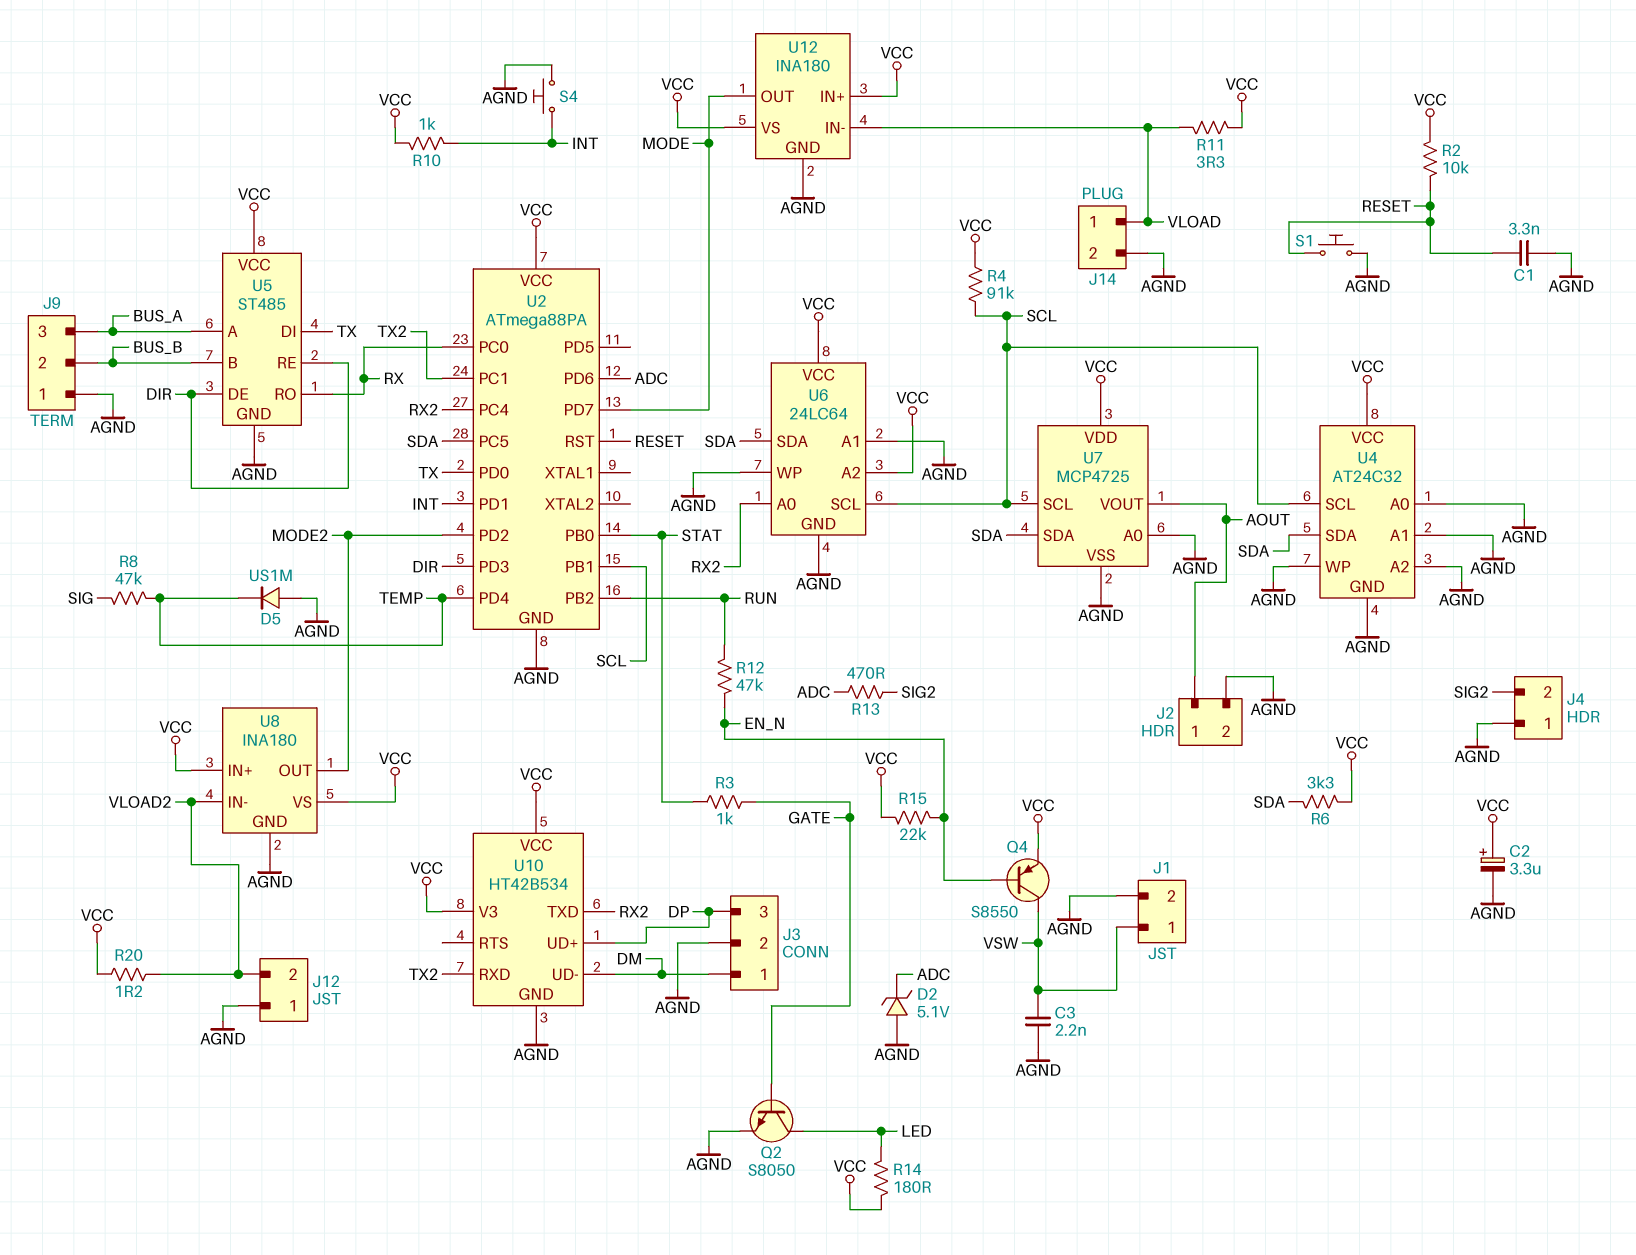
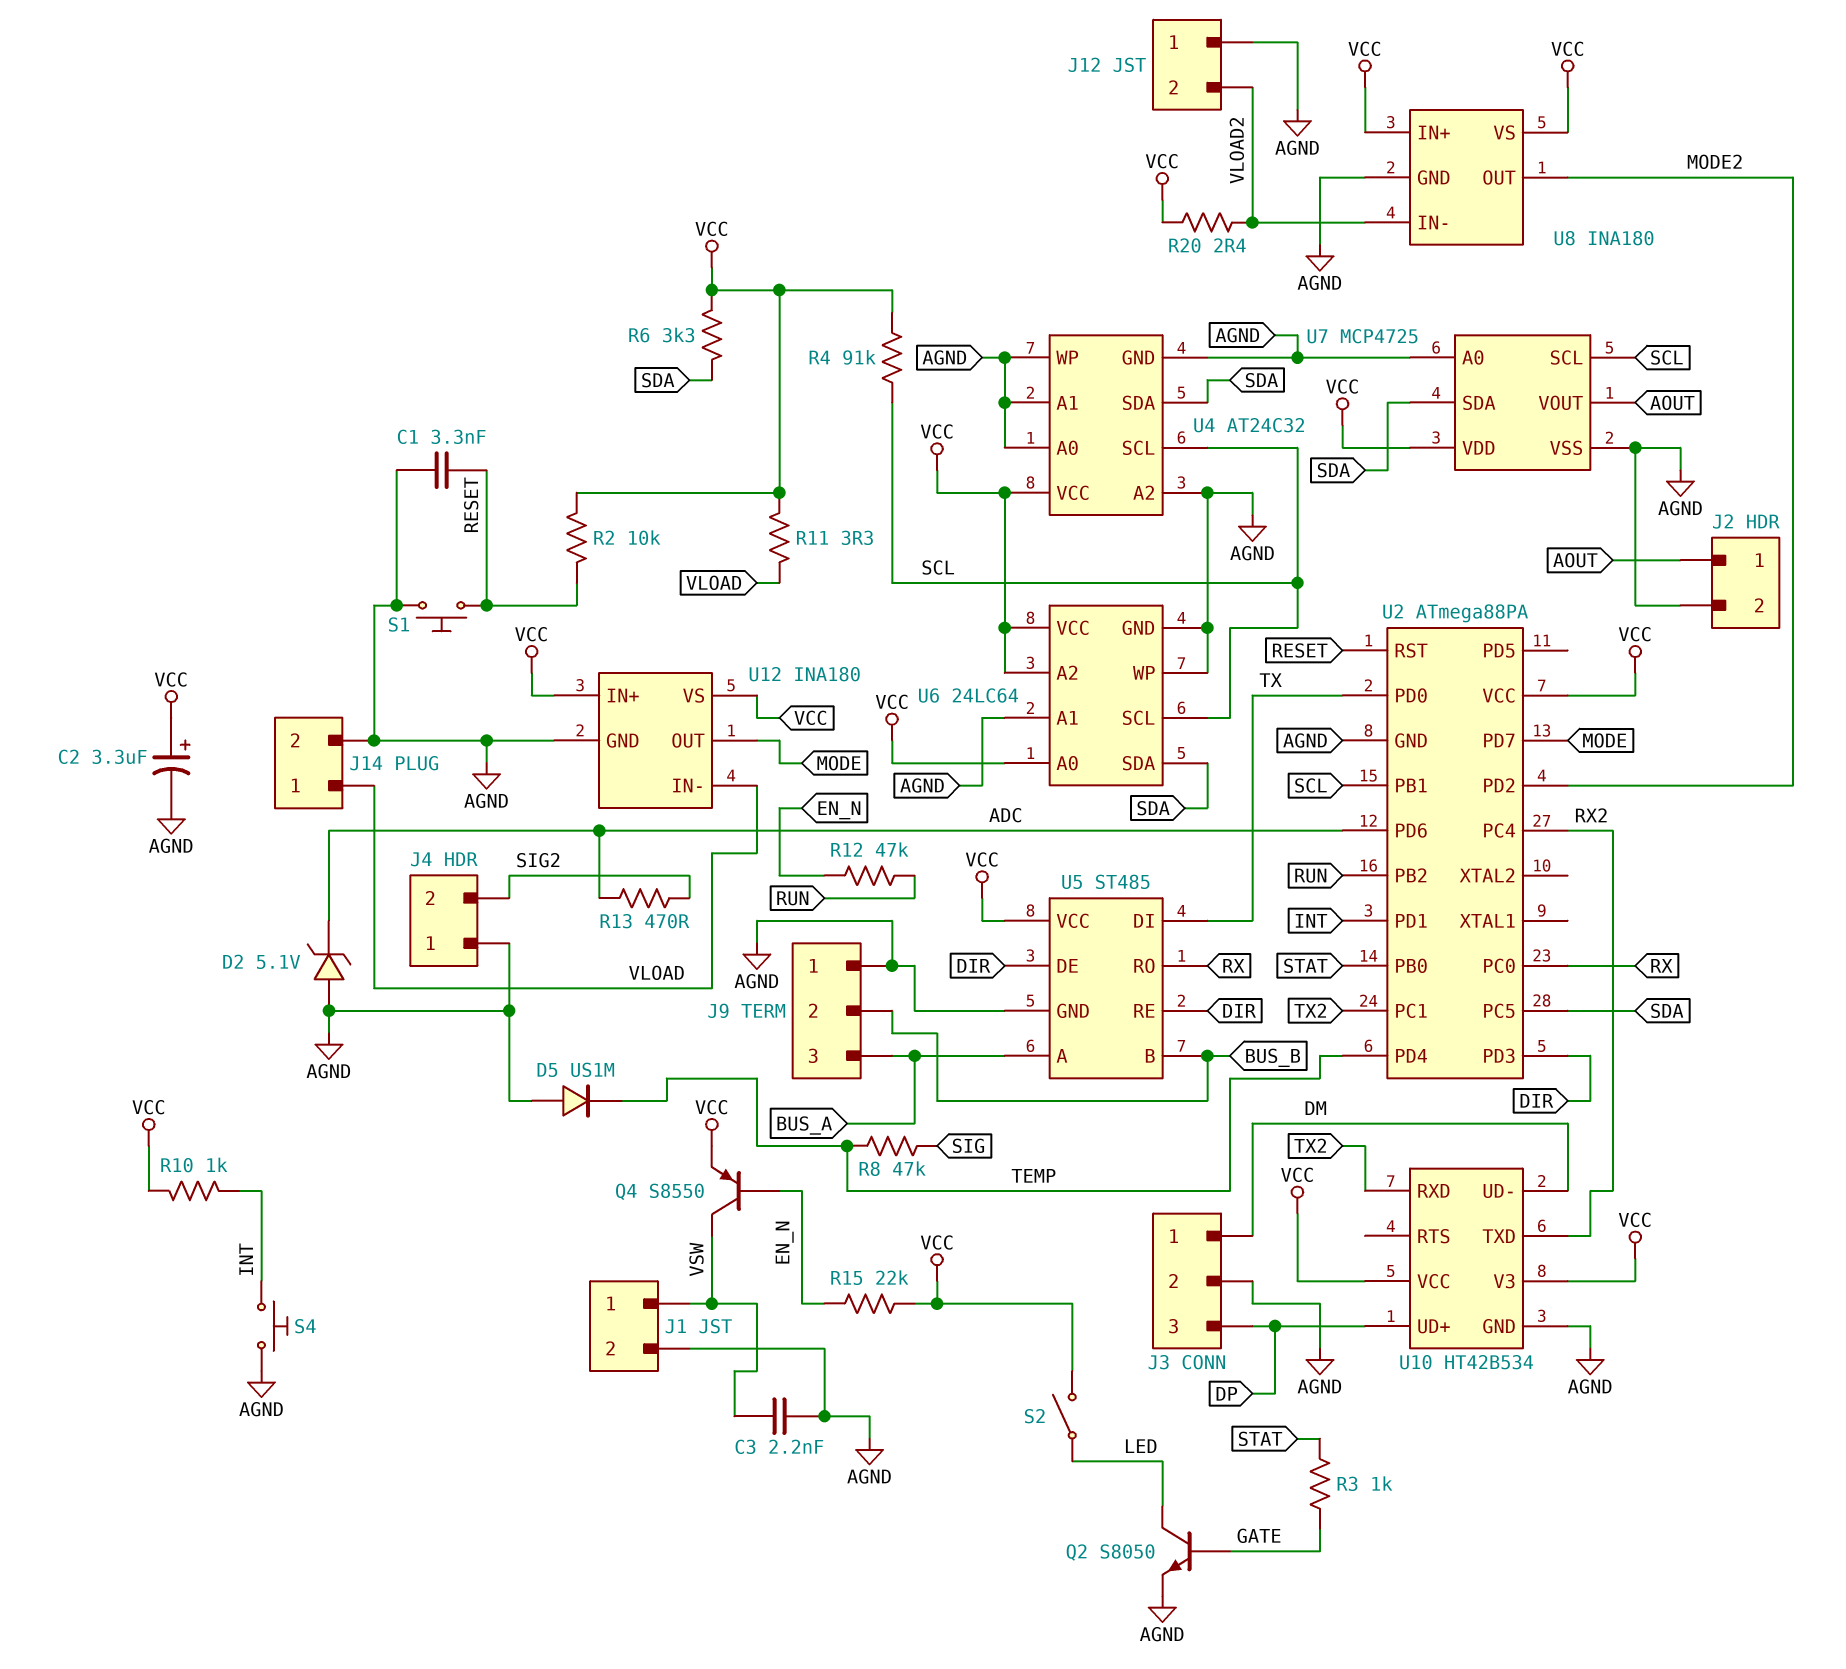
R14: 180 (LED, VCC) -> none
R20: 1.2 (VCC, VLOAD2) -> 2.4 (VCC, VLOAD2)
S2: none -> switch (LED, VCC)
U6 pin A0: RX2 -> VCC

